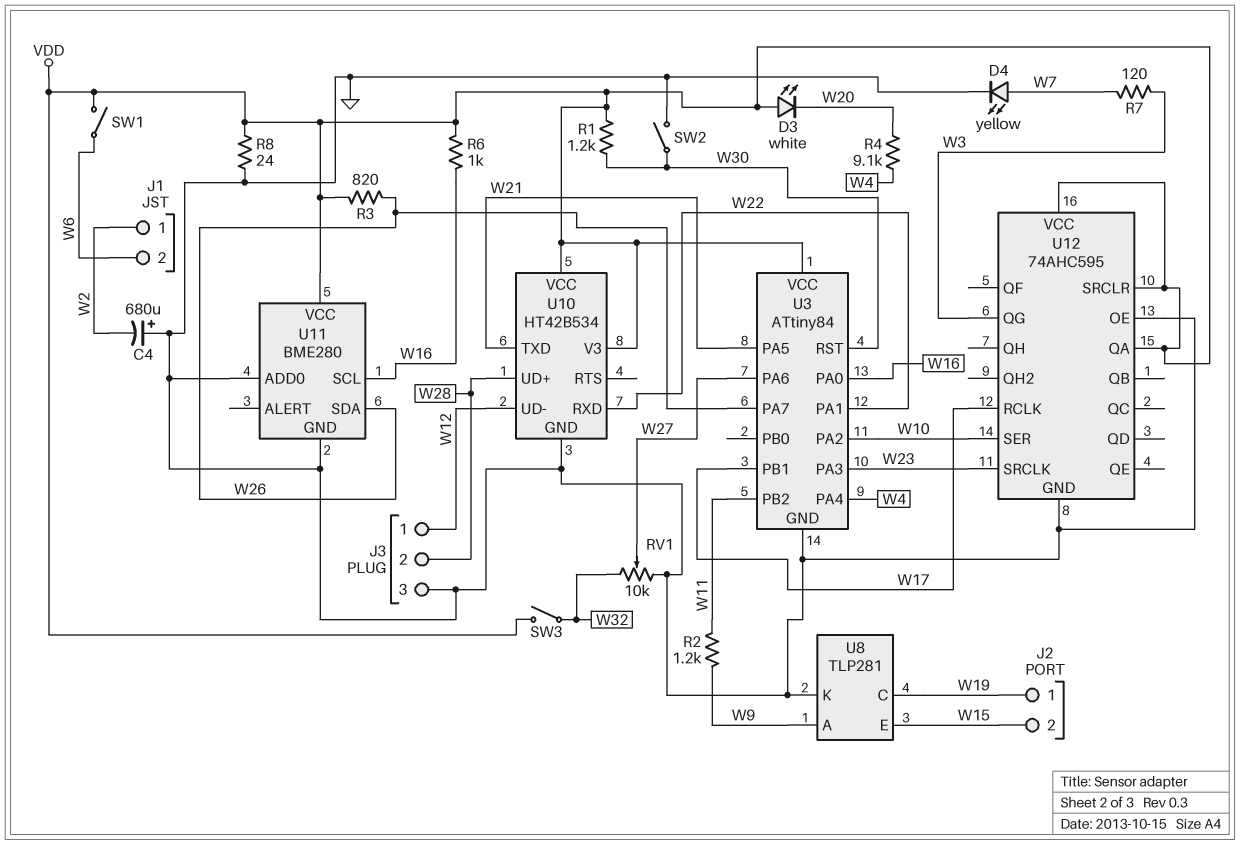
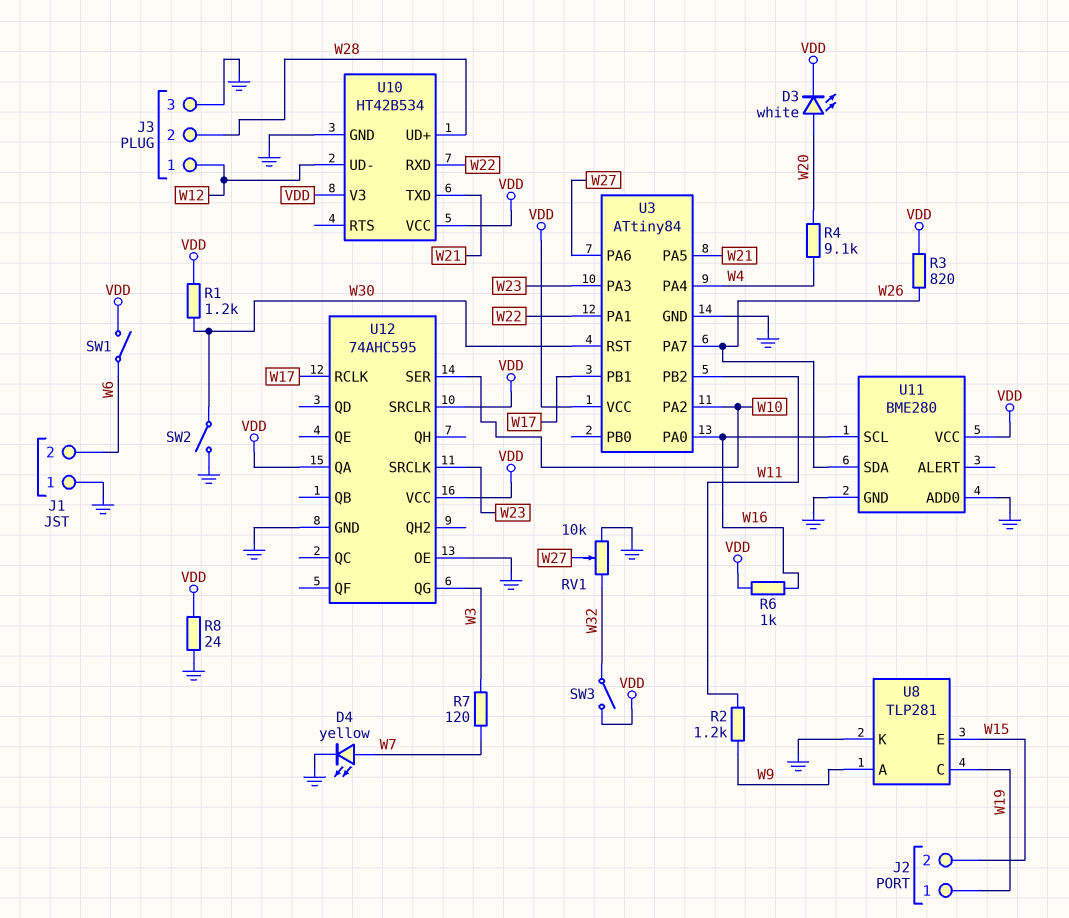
C4: 680uF (plus GND, minus W2) -> none
D3: LED white (A VDD, K W20) -> LED white (A W20, K VDD)
J1 pin 1: W2 -> GND

